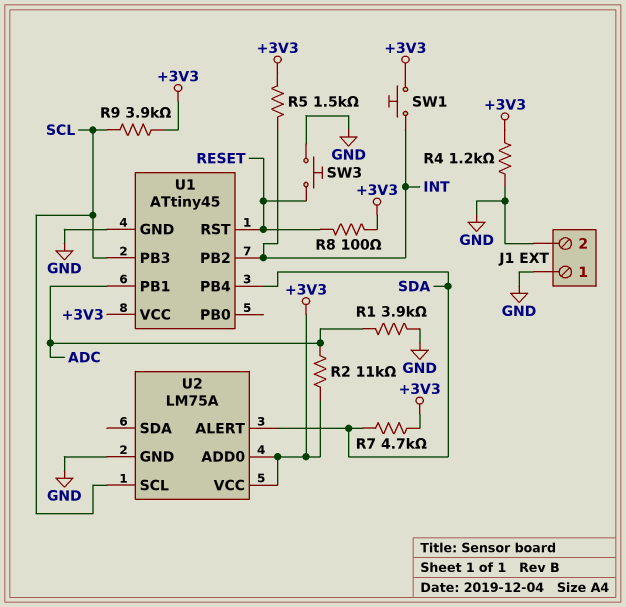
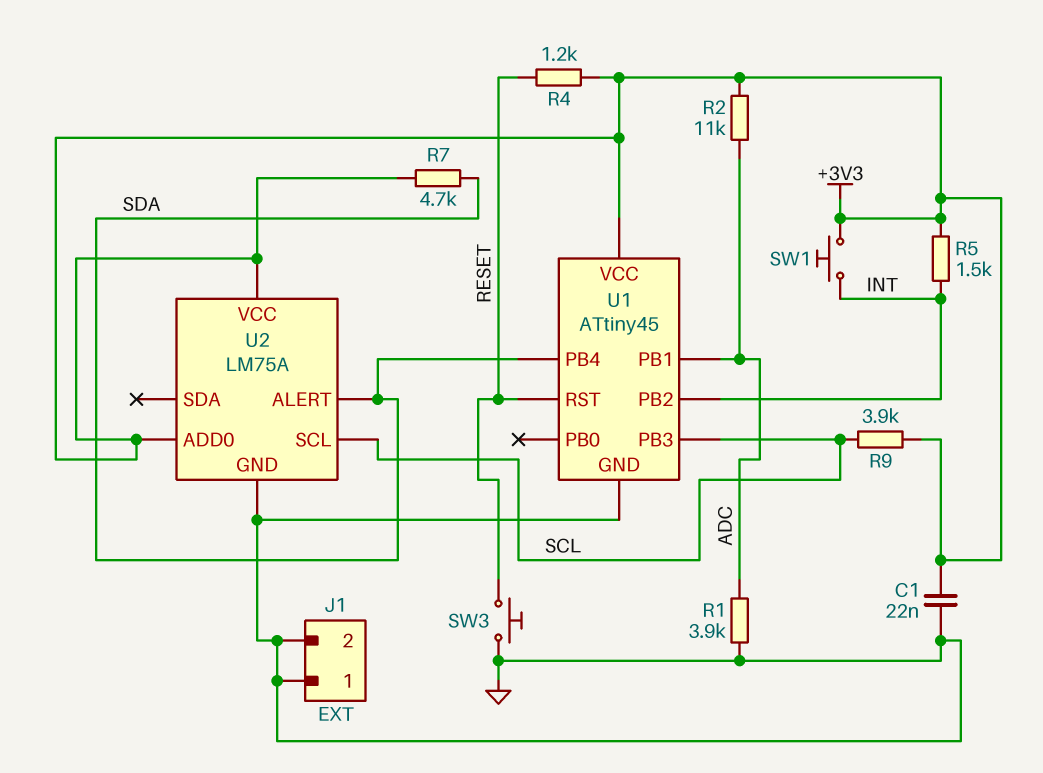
C1: none -> 22nF (+3V3, GND)
R4: 1.2k (+3V3, GND) -> 1.2k (+3V3, RESET)
R8: 100 (+3V3, RESET) -> none

